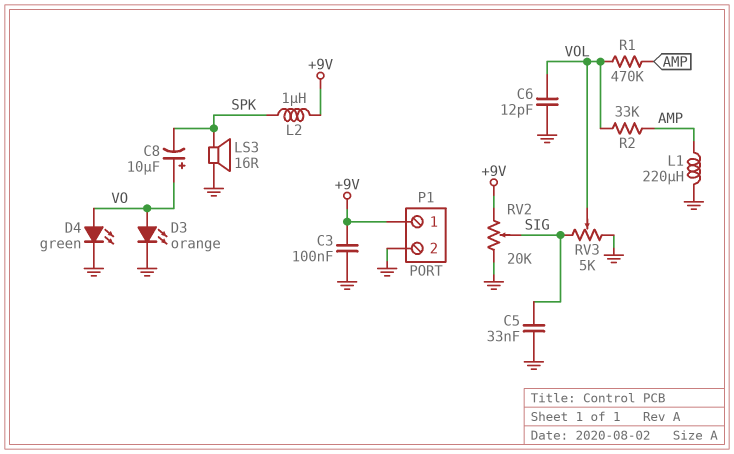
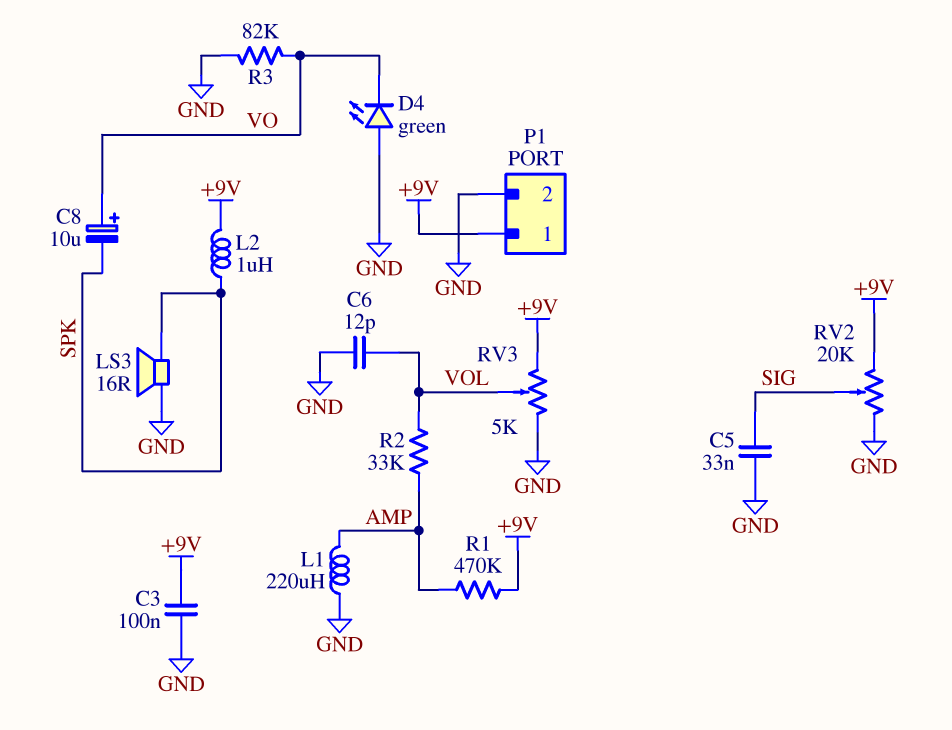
D3: LED orange (A VO, K GND) -> none
D4: LED green (A VO, K GND) -> LED green (A GND, K VO)
R1: 470k (AMP, VOL) -> 470k (+9V, AMP)
R3: none -> 82k (GND, VO)
RV3: 5k (GND, SIG, wiper VOL) -> 5k (+9V, GND, wiper VOL)

